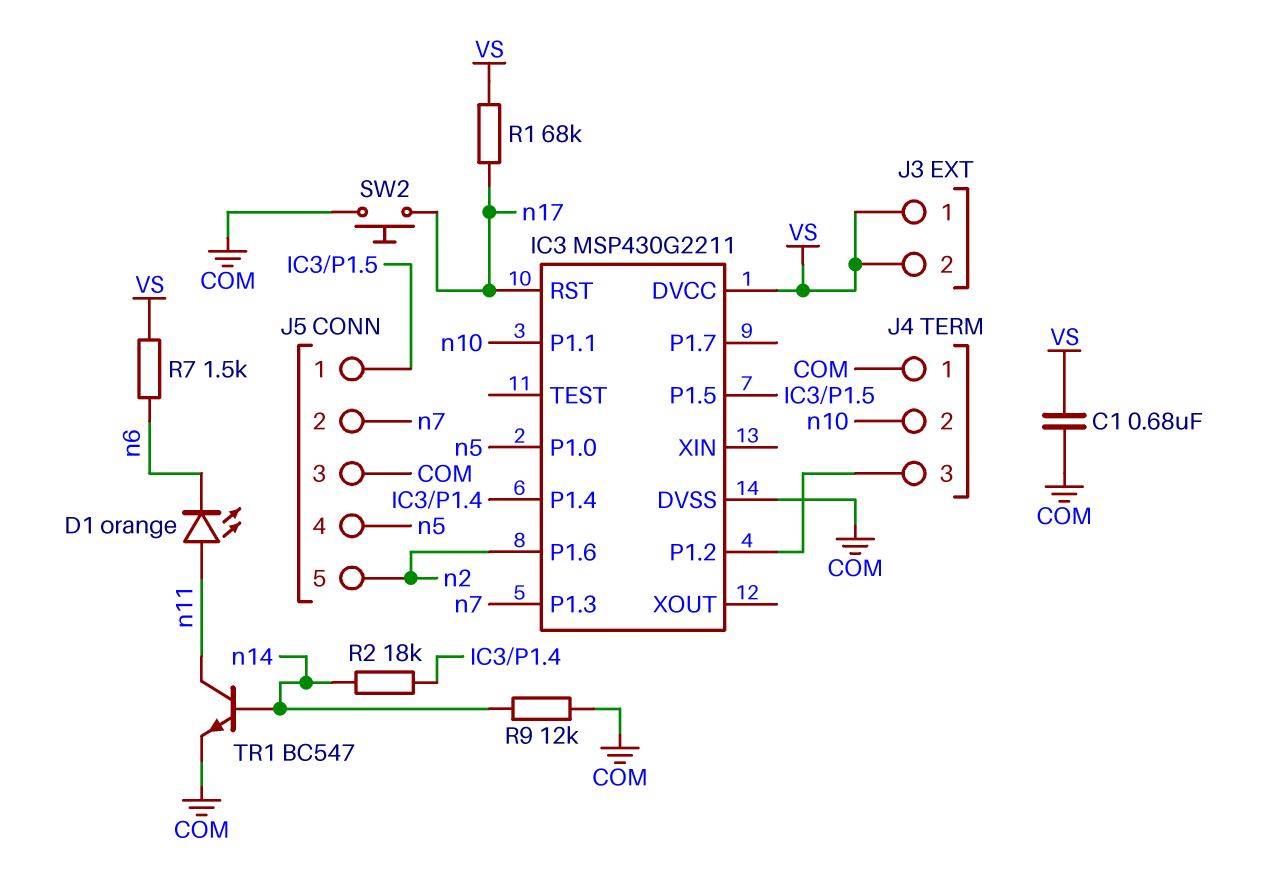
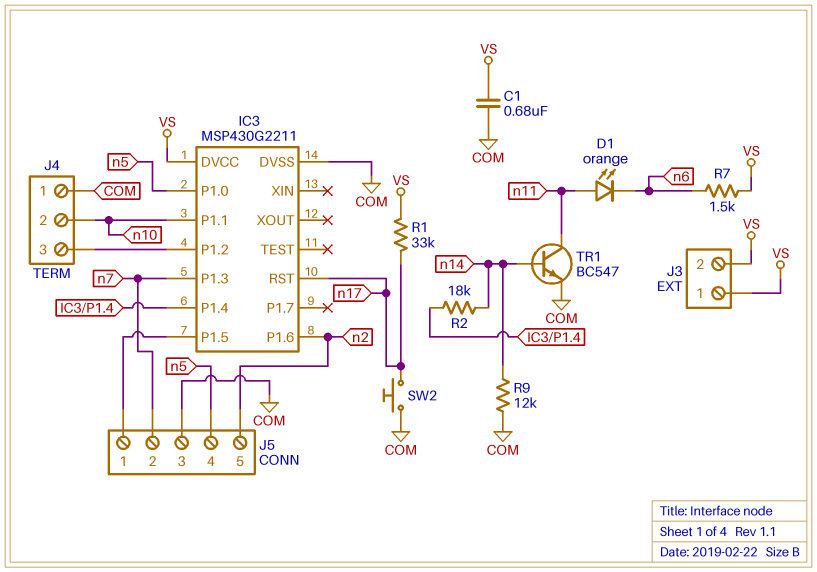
R1: 68k (VS, n17) -> 33k (VS, n17)

